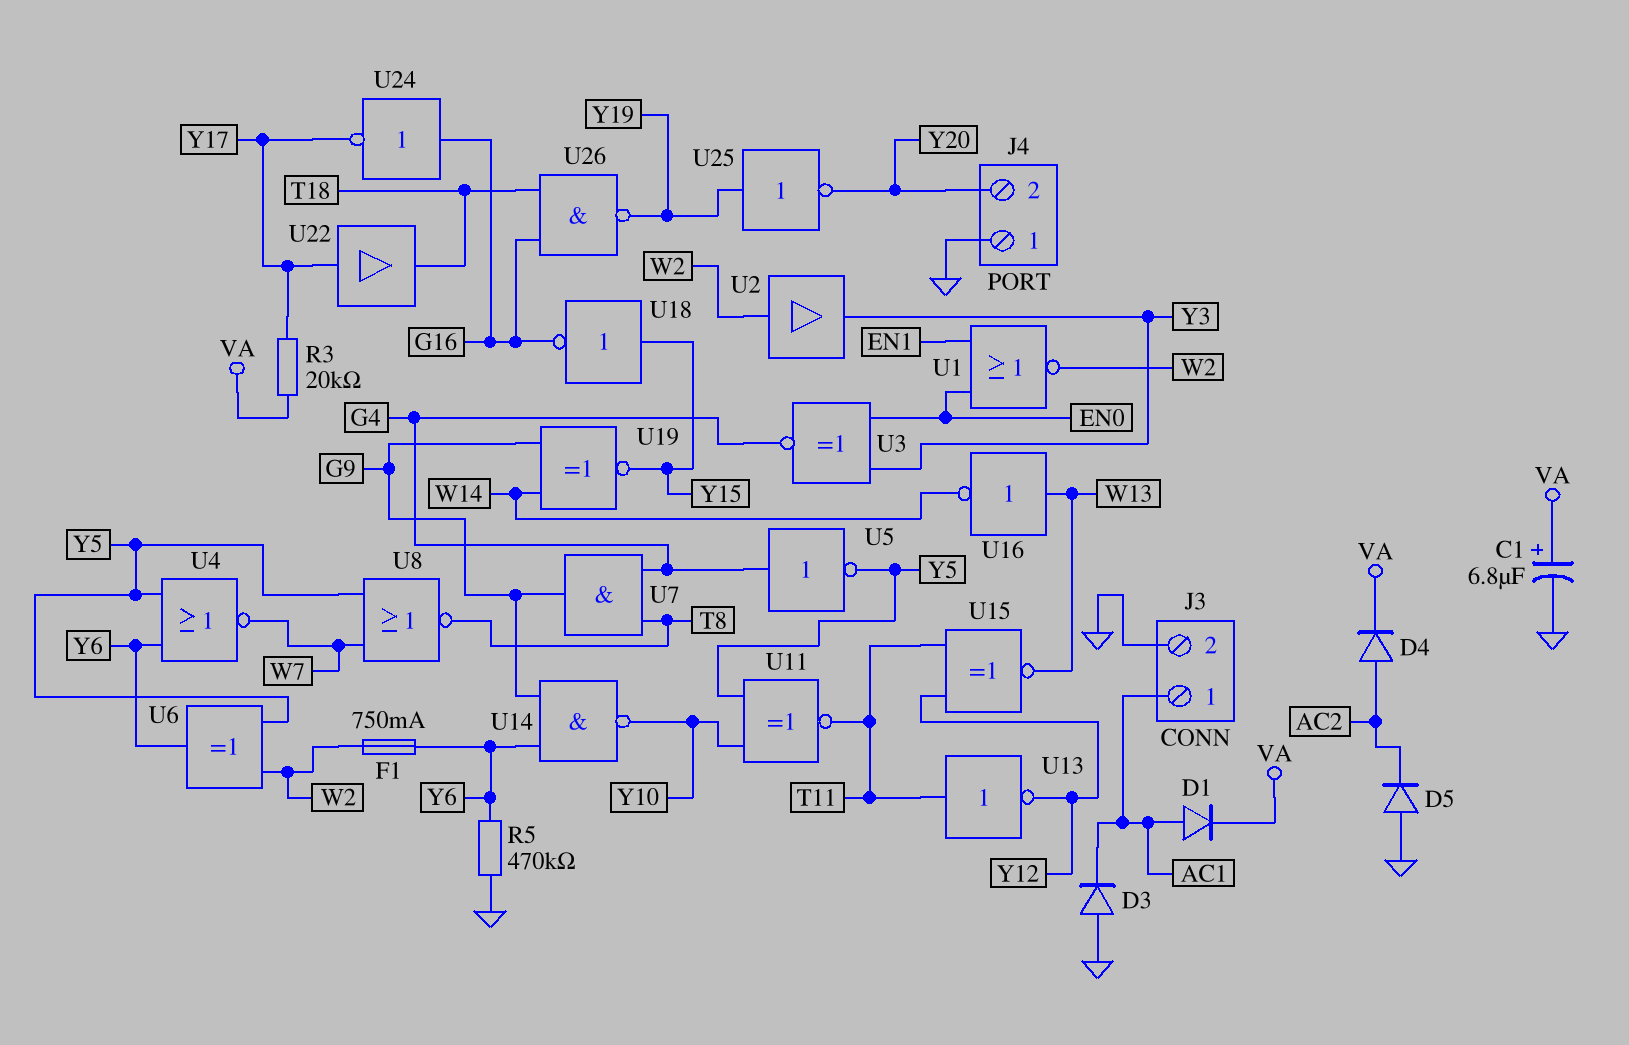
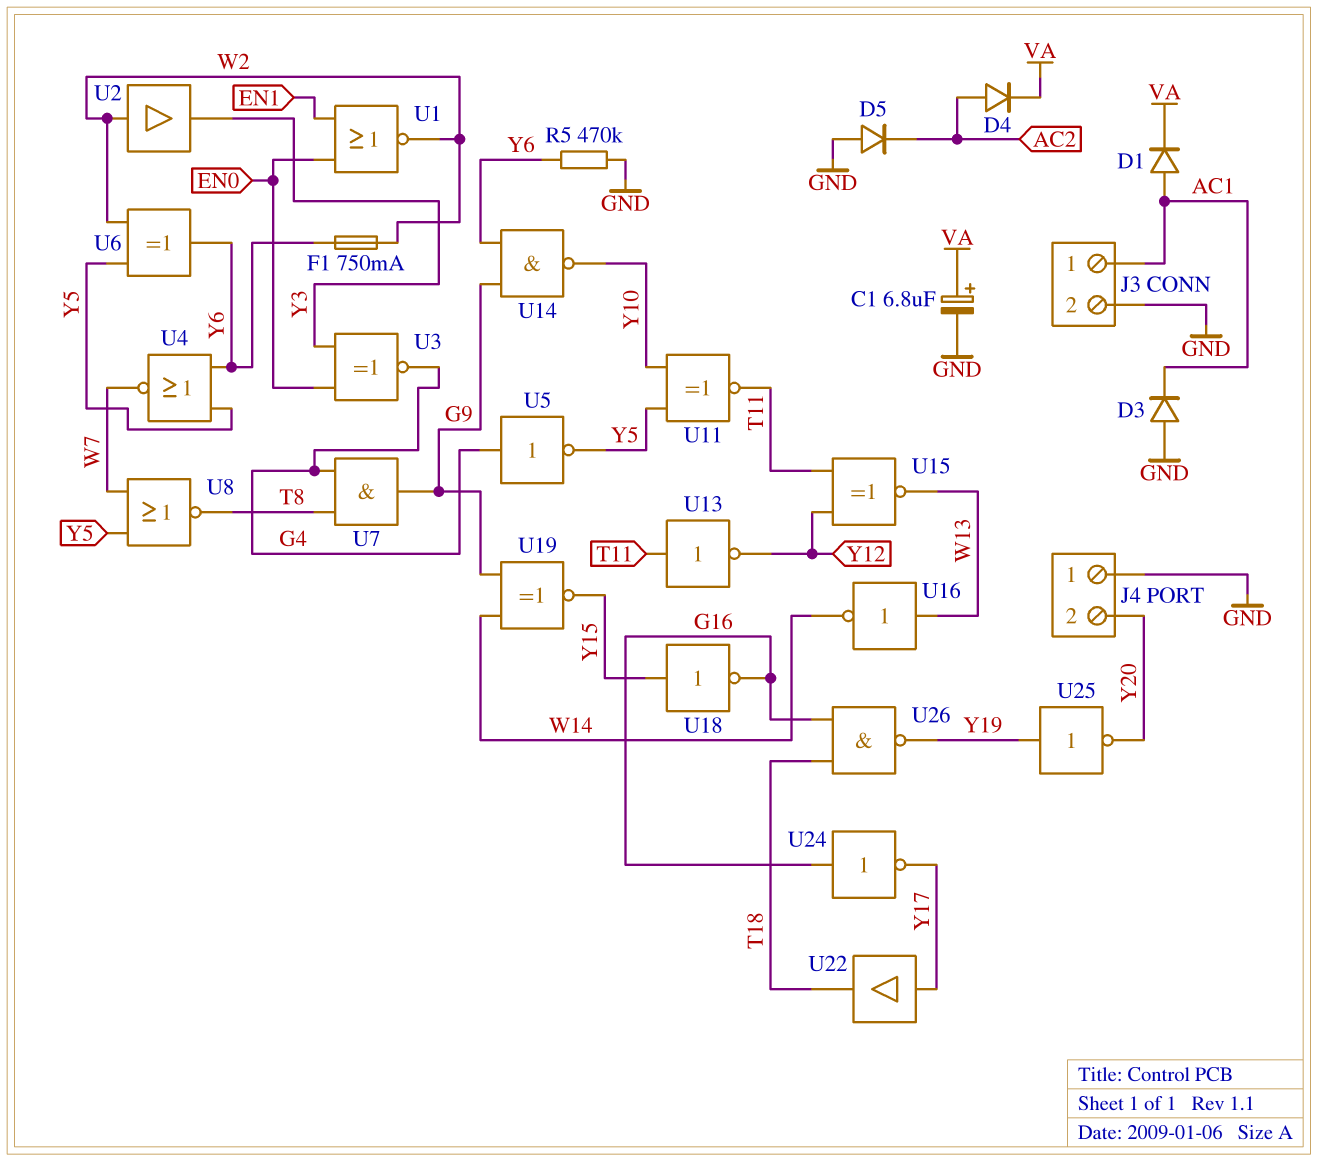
R3: 20k (VA, Y17) -> none

